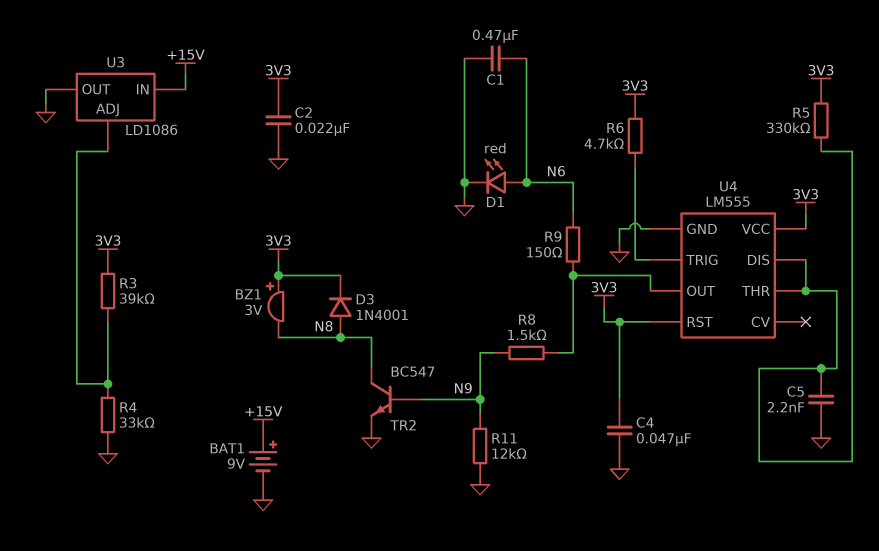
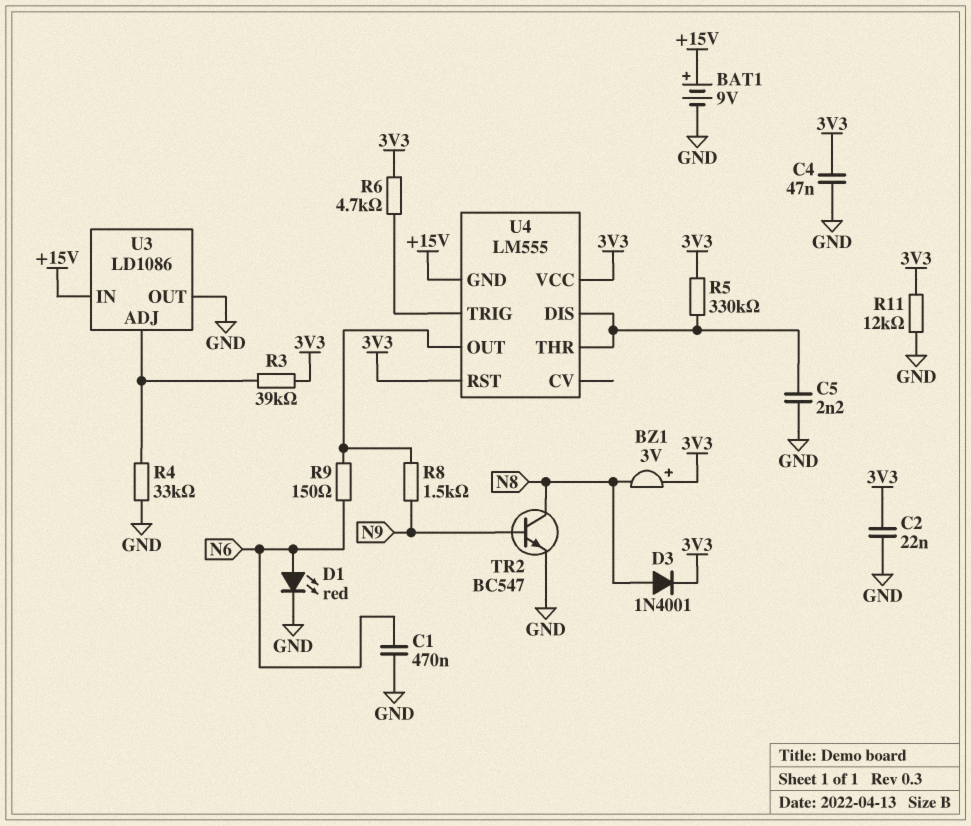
R11: 12k (GND, N9) -> 12k (3V3, GND)
U4 pin GND: GND -> +15V

